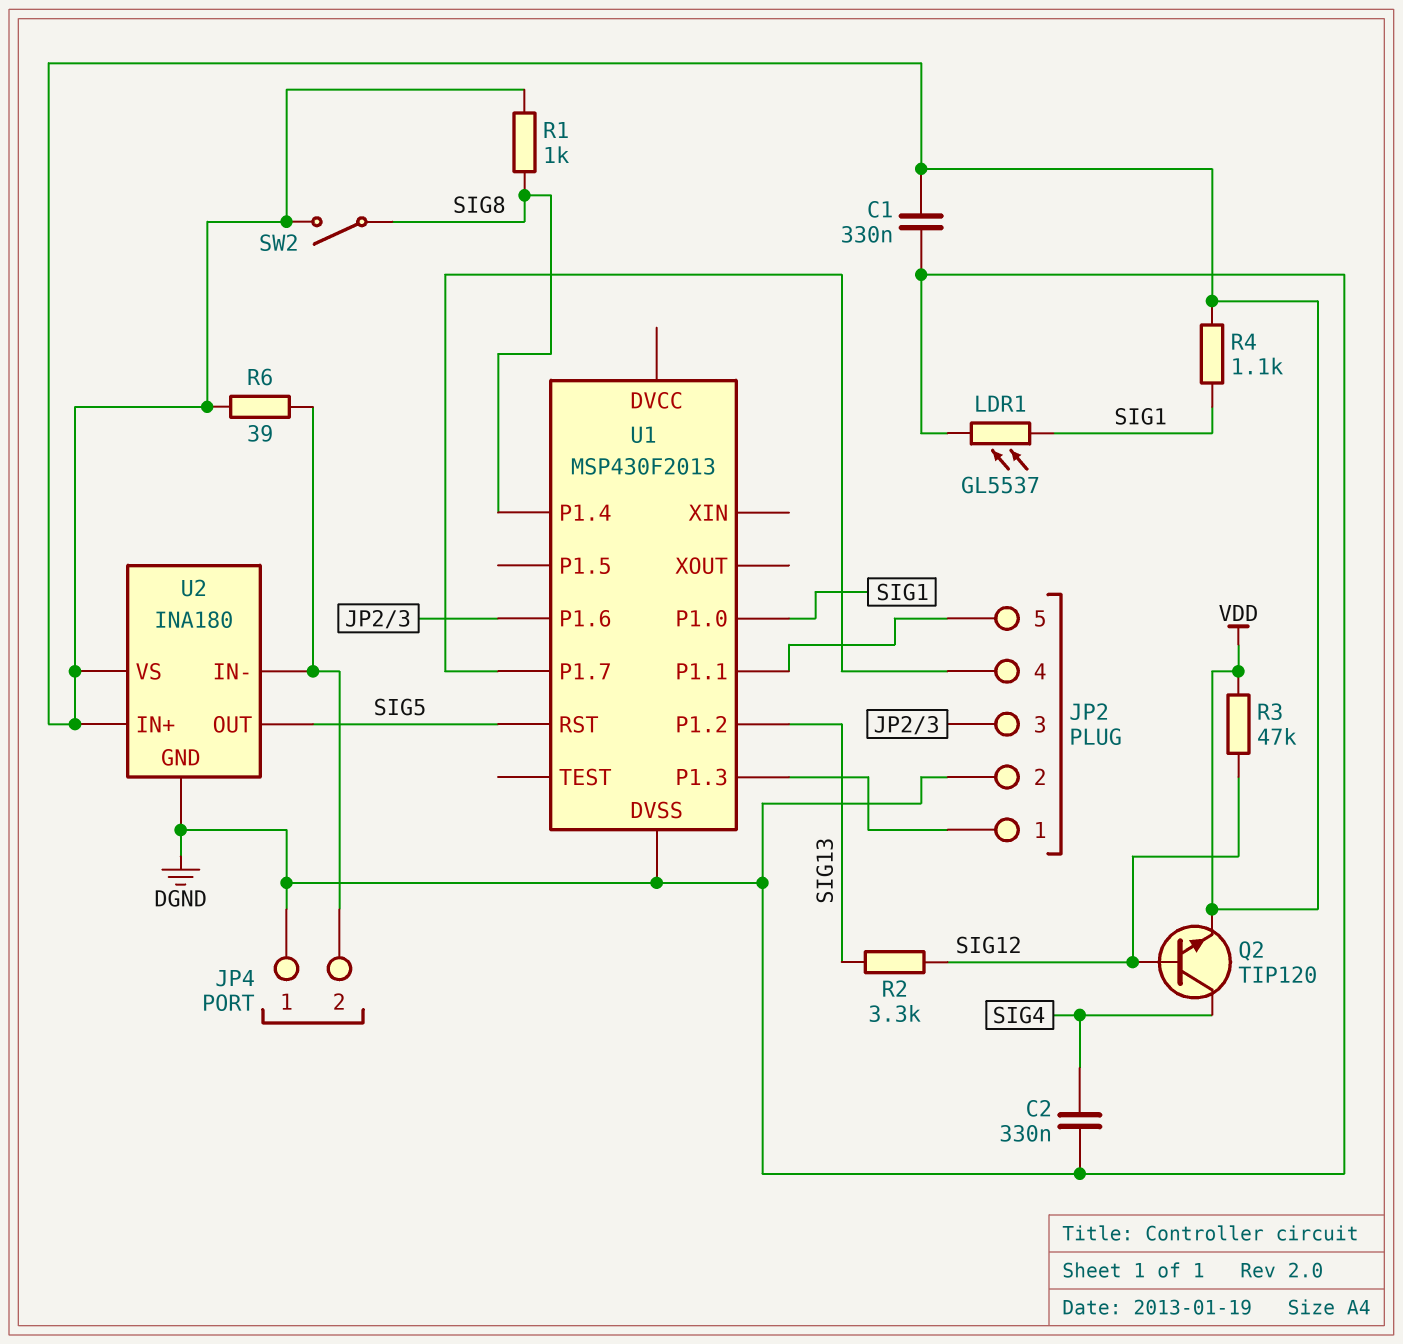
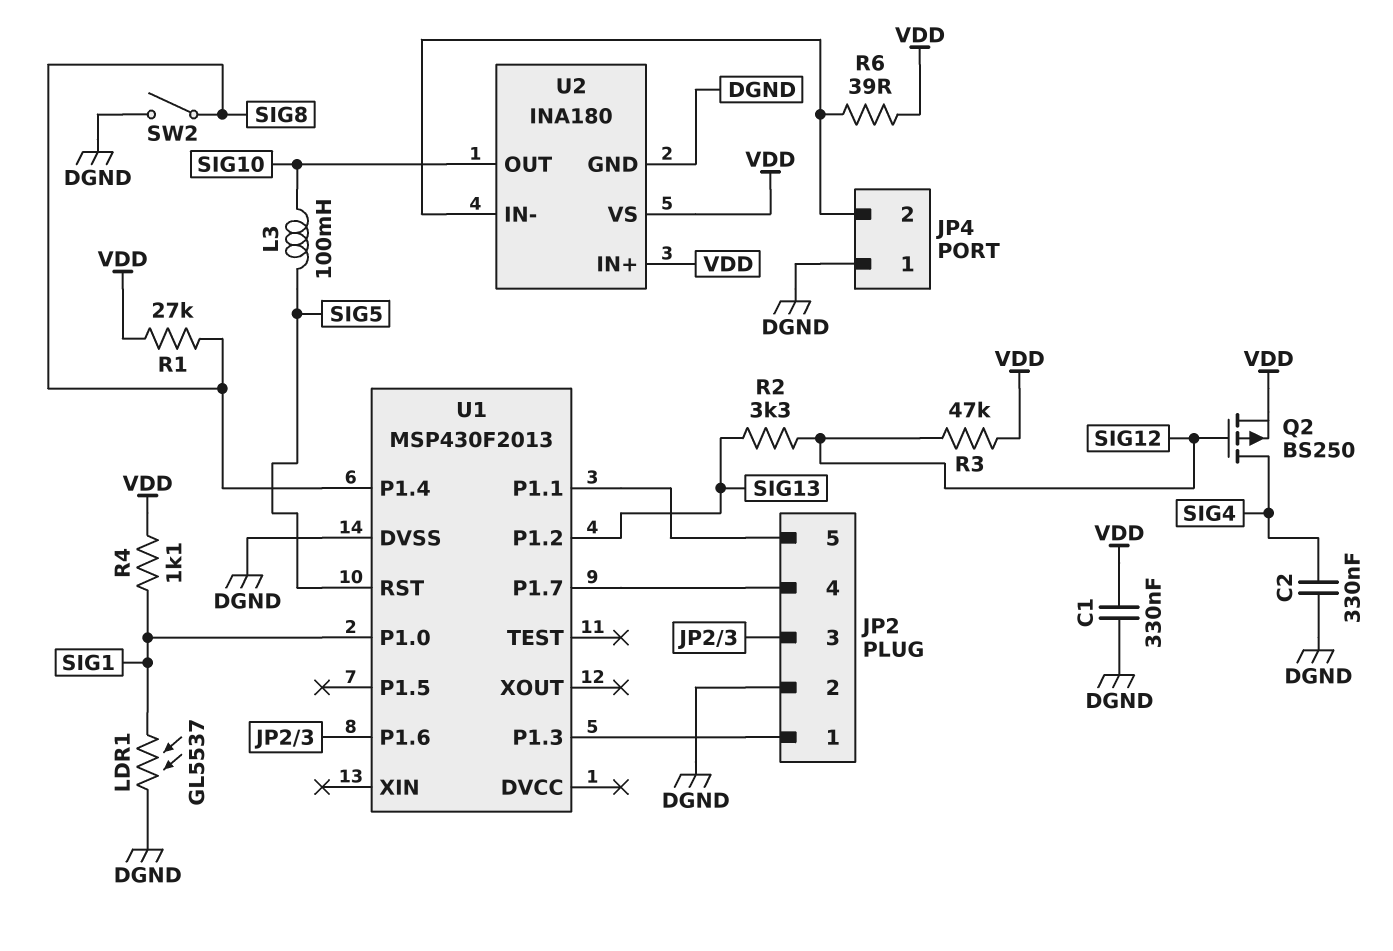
L3: none -> 100mH (SIG5, SIG10)
Q2: NPN TIP120 (B SIG12, C SIG4, E VDD) -> PMOS BS250 (G SIG12, D SIG4, S VDD)
R1: 1k (SIG8, VDD) -> 27k (SIG8, VDD)
SW2: switch (SIG8, VDD) -> switch (DGND, SIG8)
U2 pin OUT: SIG5 -> SIG10

